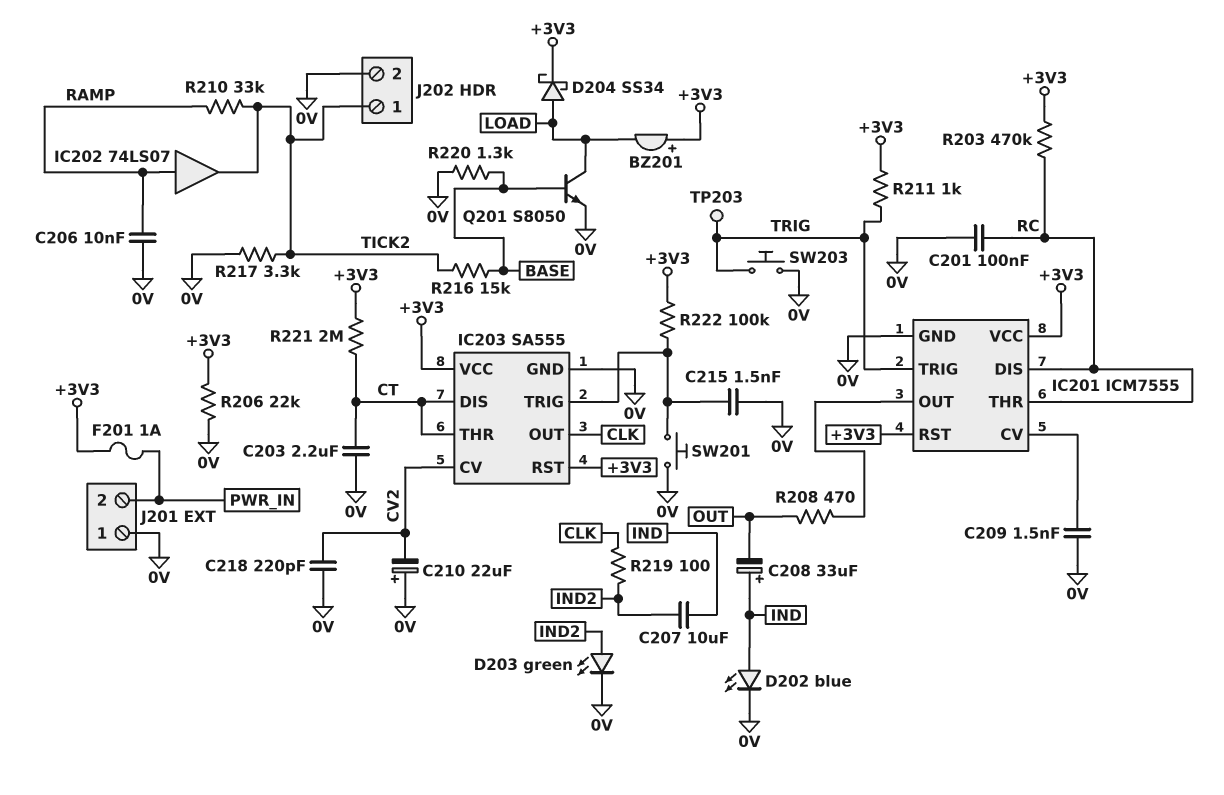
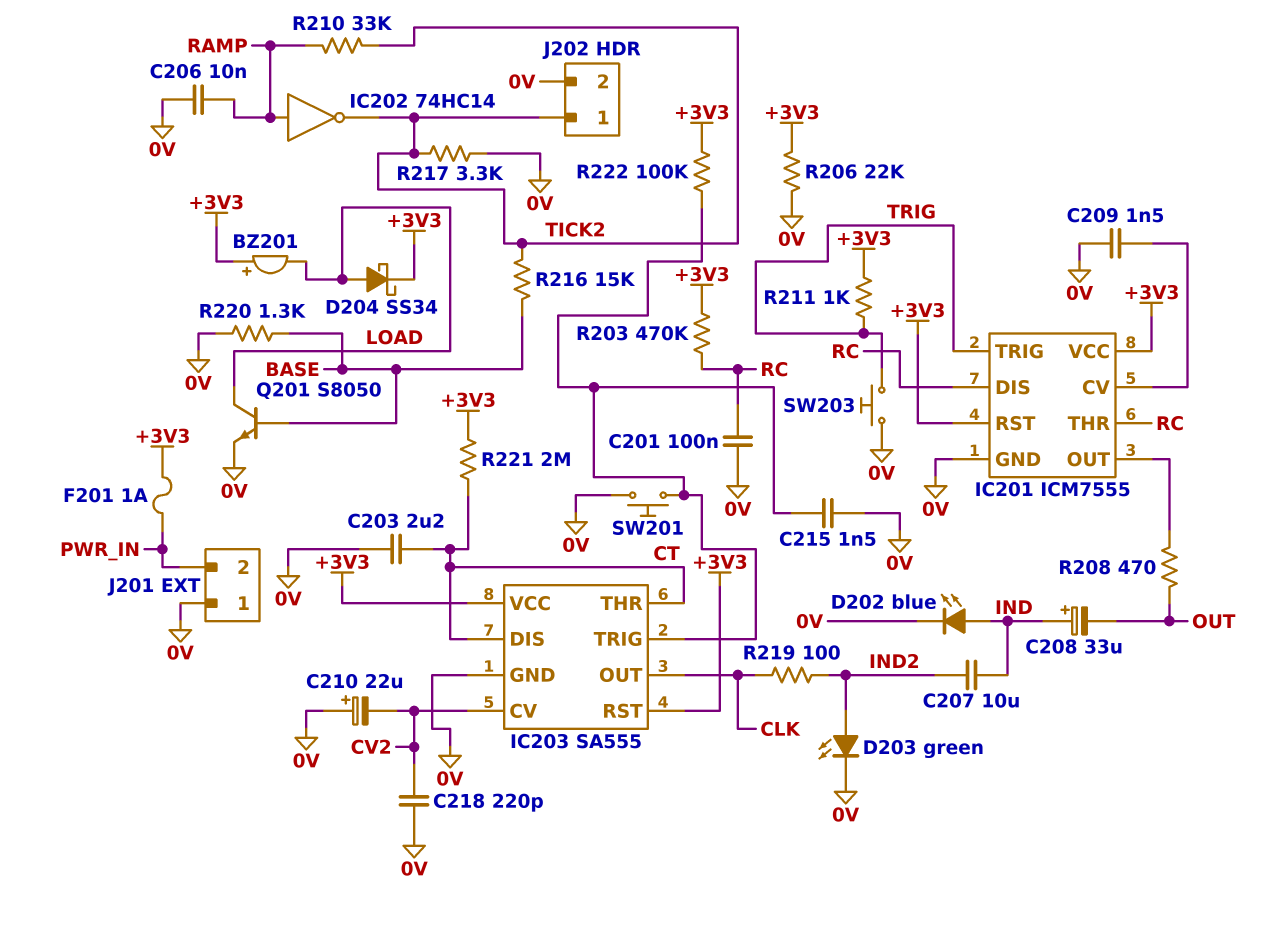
IC202: buffer 74LS07 (in RAMP, out TICK2) -> NOT 74HC14 (in RAMP, out TICK2)
TP203: test point (TRIG) -> none

